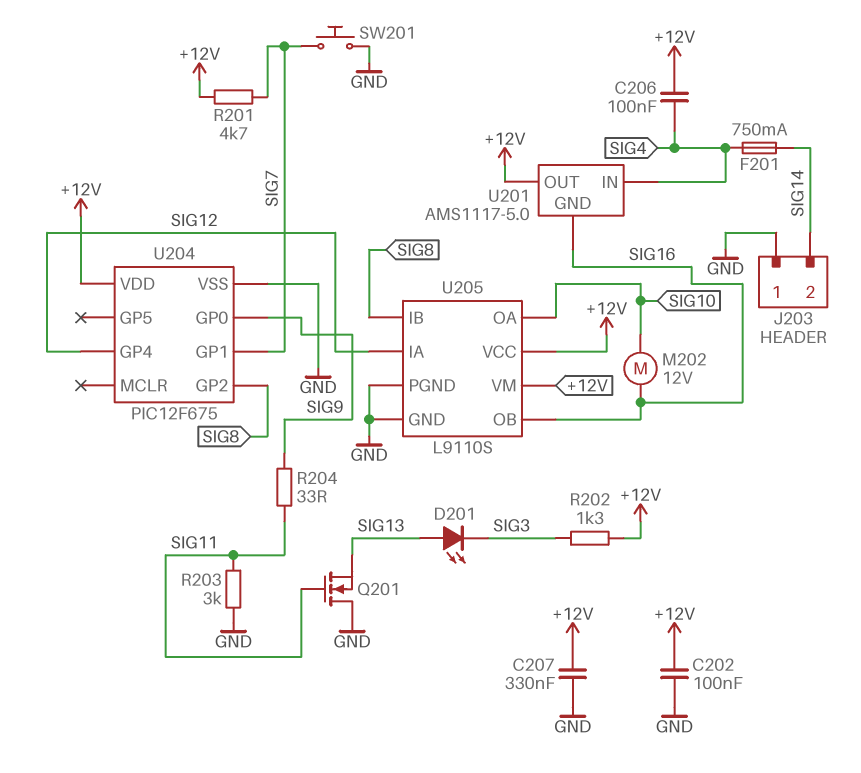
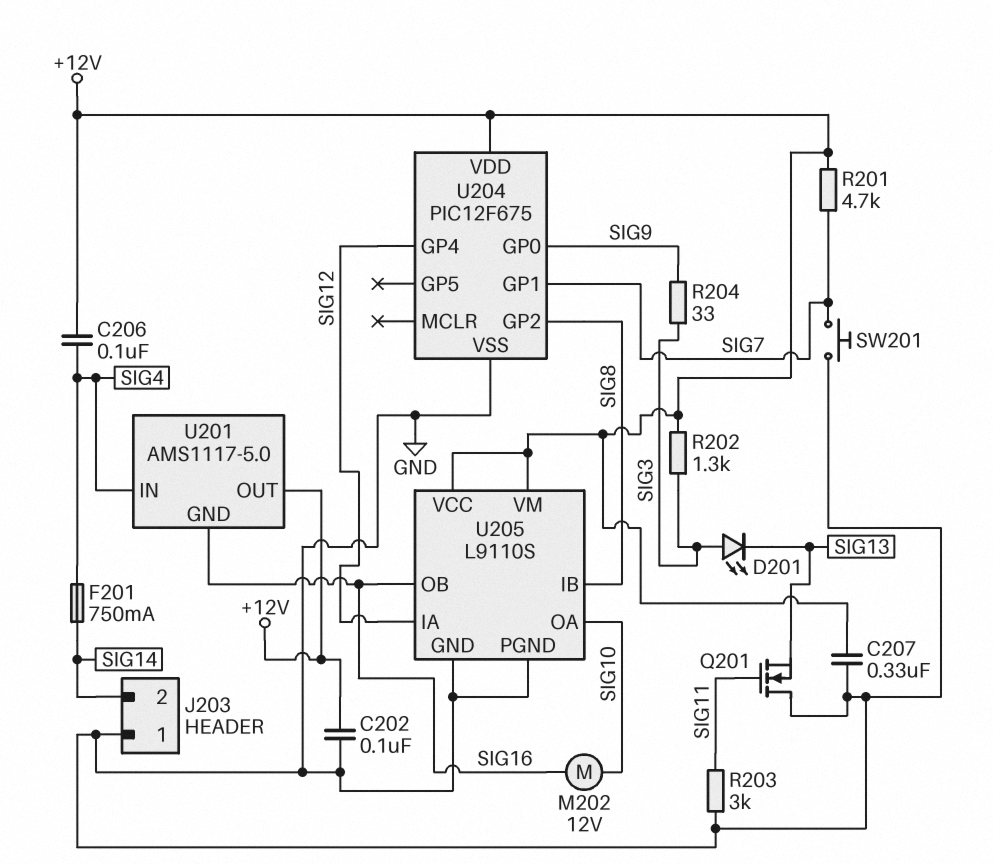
D201: LED (A SIG13, K SIG3) -> LED (A SIG3, K SIG13)
R204: 33 (SIG9, SIG11) -> 33 (SIG3, SIG9)

